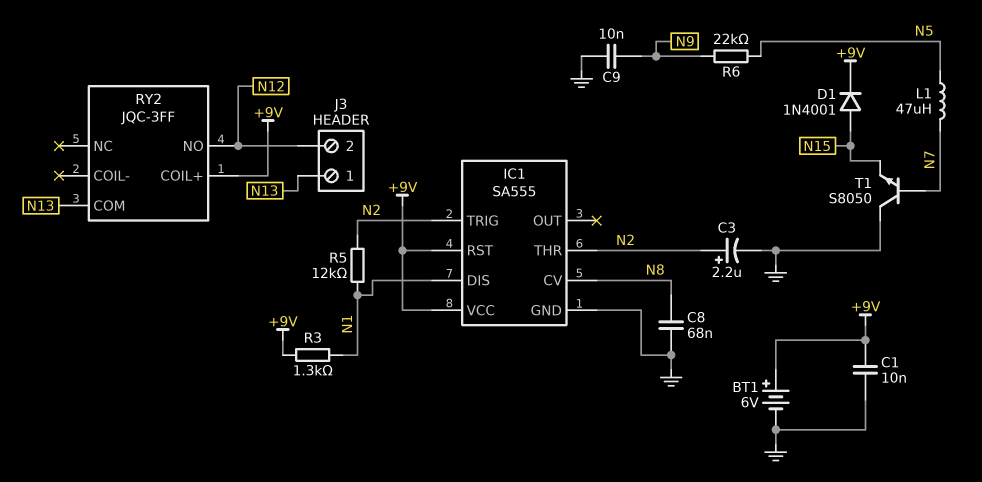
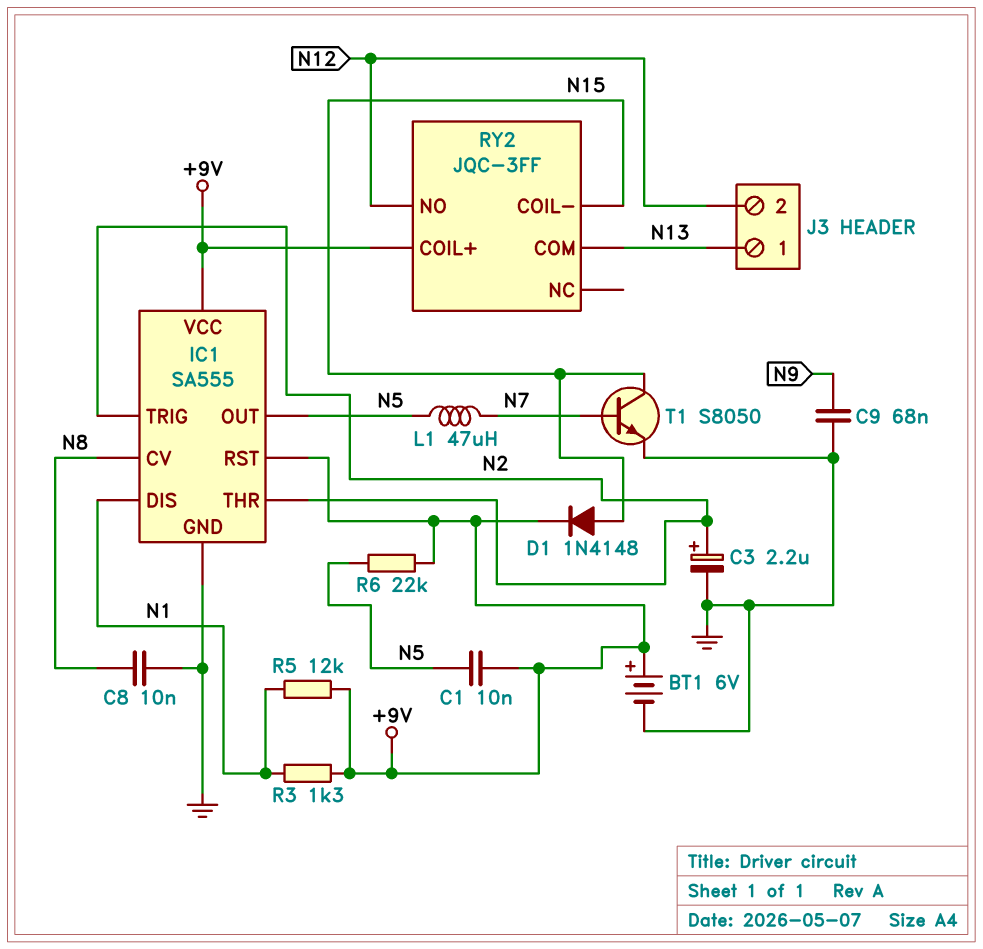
C1: 10nF (+9V, GND) -> 10nF (+9V, N5)
C8: 68nF (GND, N8) -> 10nF (GND, N8)
C9: 10nF (GND, N9) -> 68nF (GND, N9)
D1: diode 1N4001 (A N15, K +9V) -> diode 1N4148 (A N15, K +9V)
IC1 pin OUT: none -> N5
R5: 12k (N1, N2) -> 12k (+9V, N1)
R6: 22k (N5, N9) -> 22k (+9V, N5)
RY2 pin COIL-: none -> N15
T1: NPN S8050 (B N7, C GND, E N15) -> NPN S8050 (B N7, C N15, E GND)

